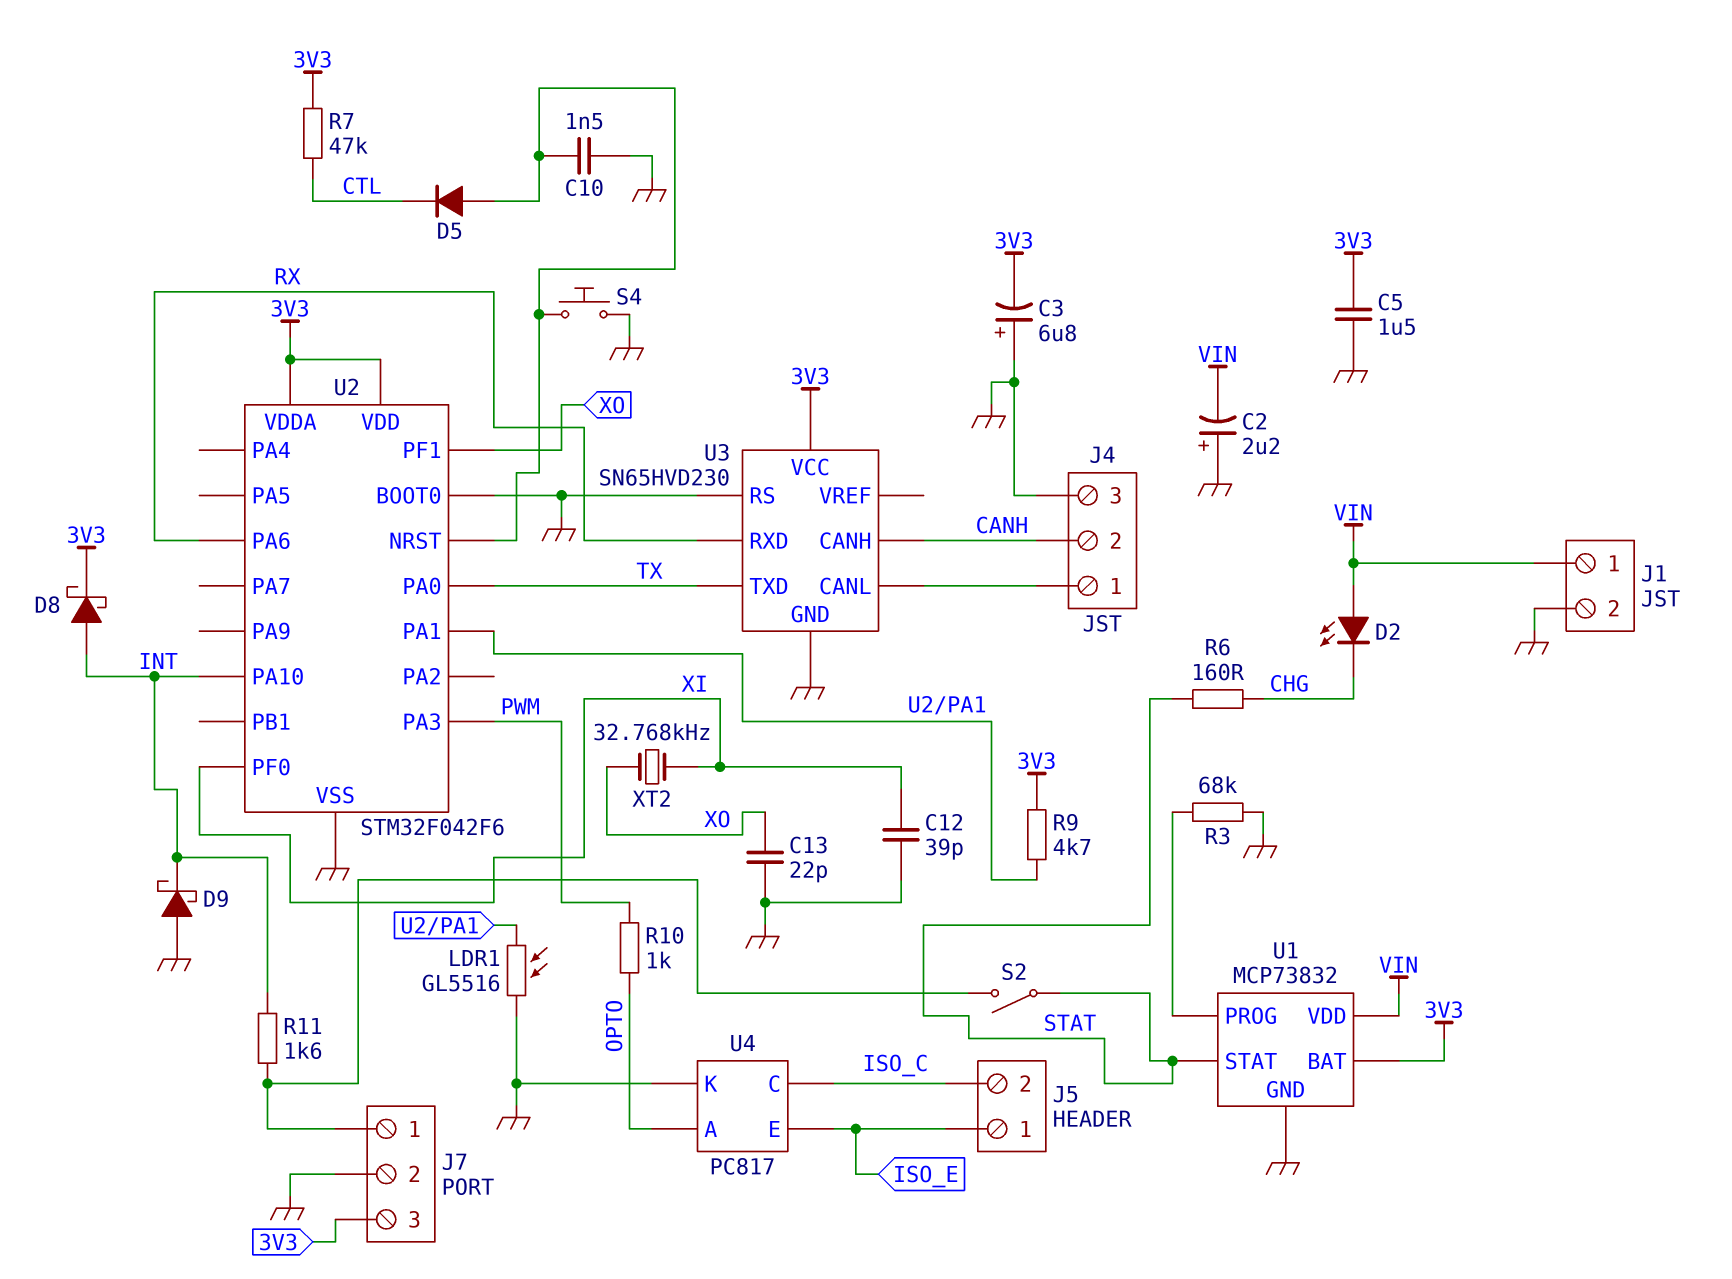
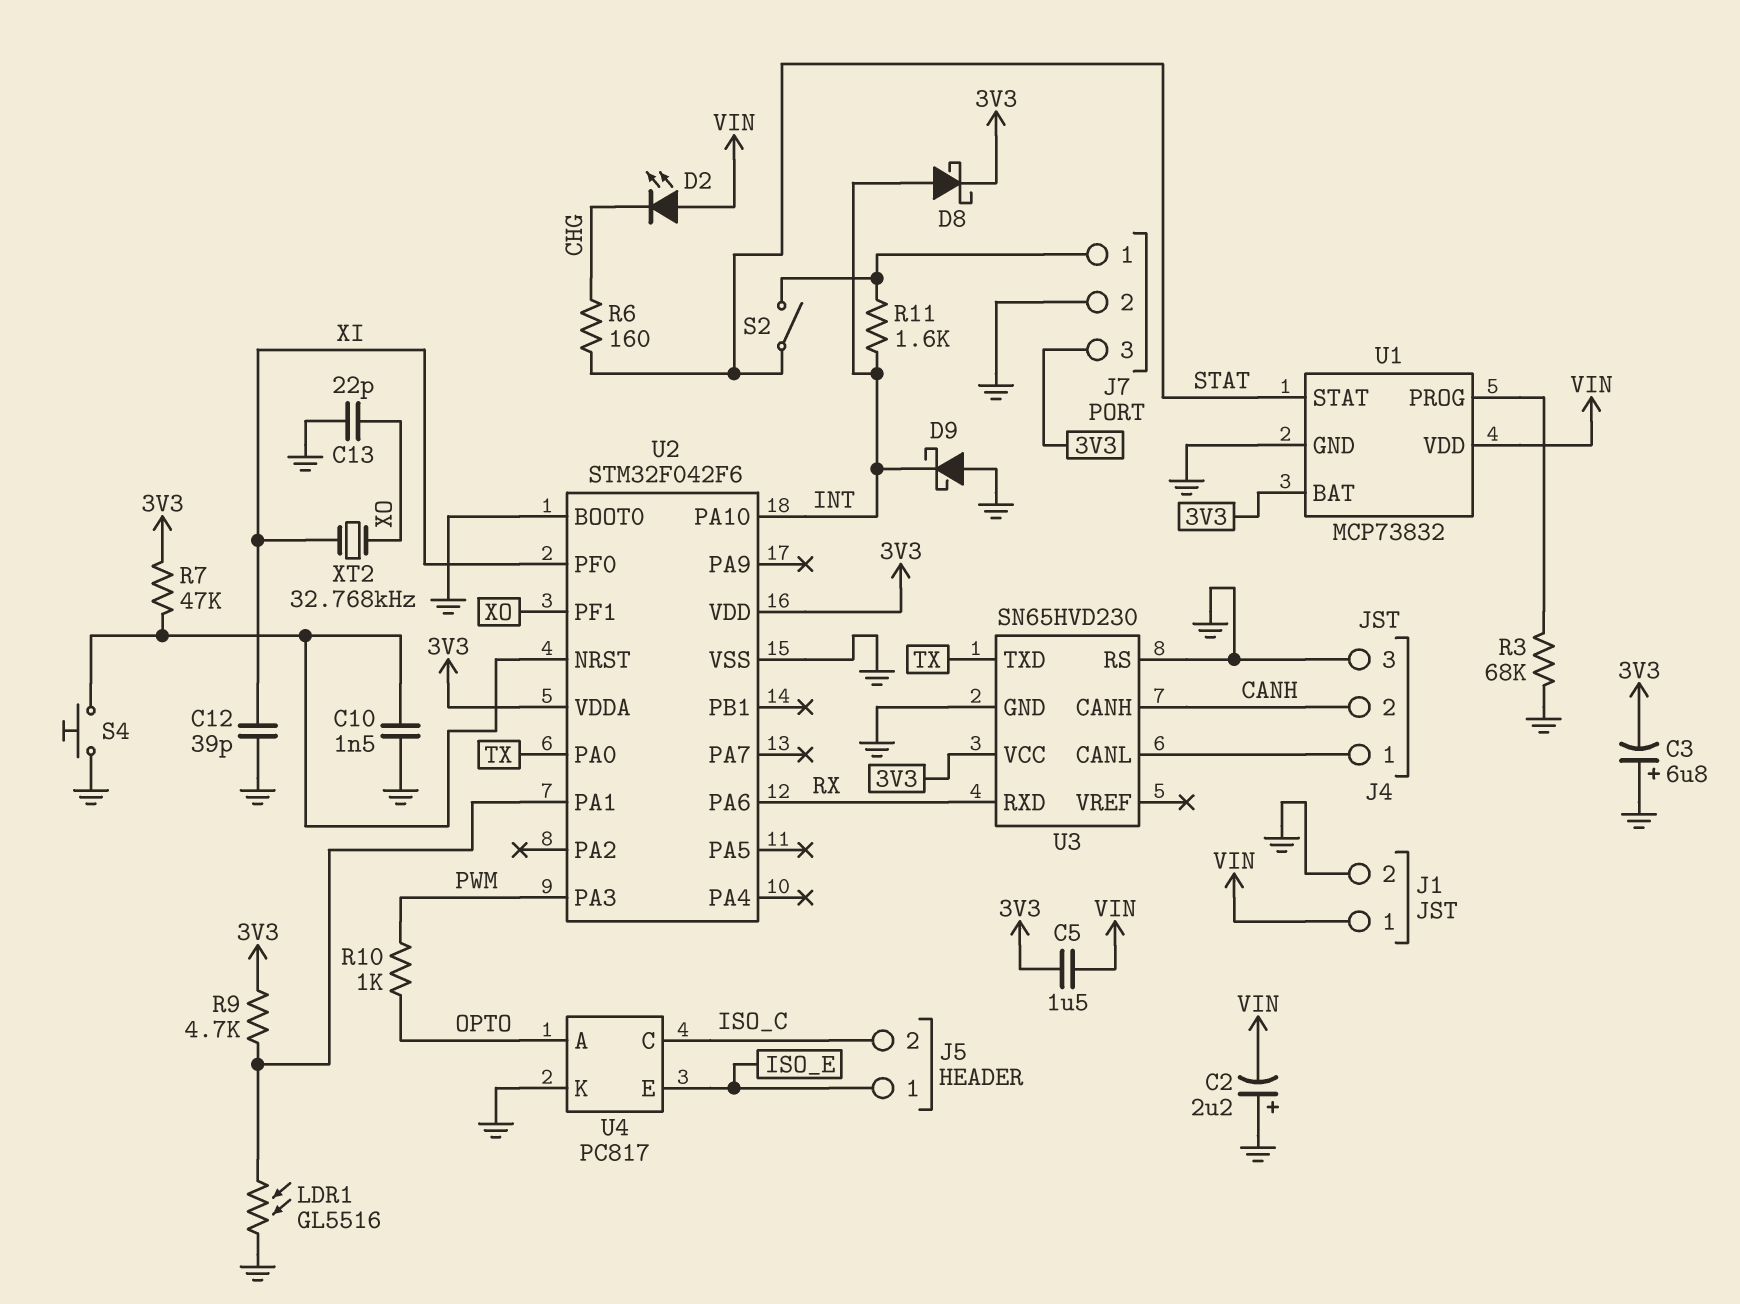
C5: 1.5uF (3V3, GND) -> 1.5uF (3V3, VIN)
D5: diode (A U2/NRST, K CTL) -> none
R7: 47k (3V3, CTL) -> 47k (3V3, U2/NRST)

